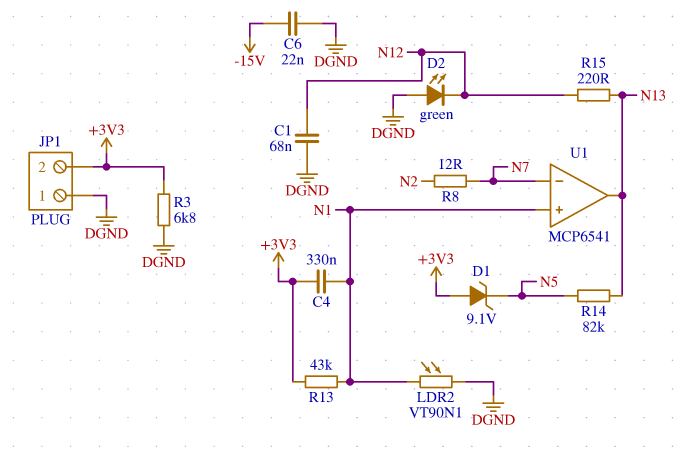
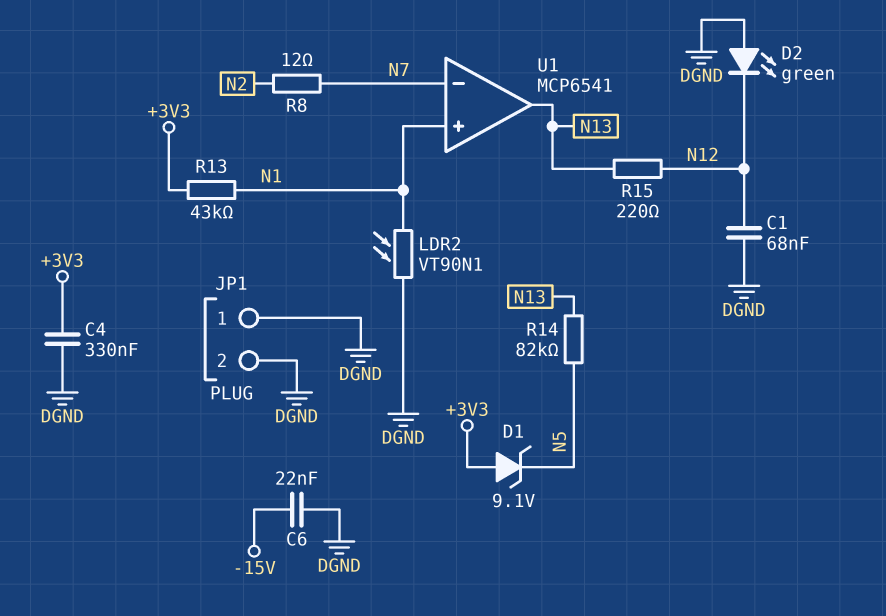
C4: 330nF (+3V3, N1) -> 330nF (+3V3, DGND)
JP1 pin 2: +3V3 -> DGND
R3: 6.8k (+3V3, DGND) -> none

